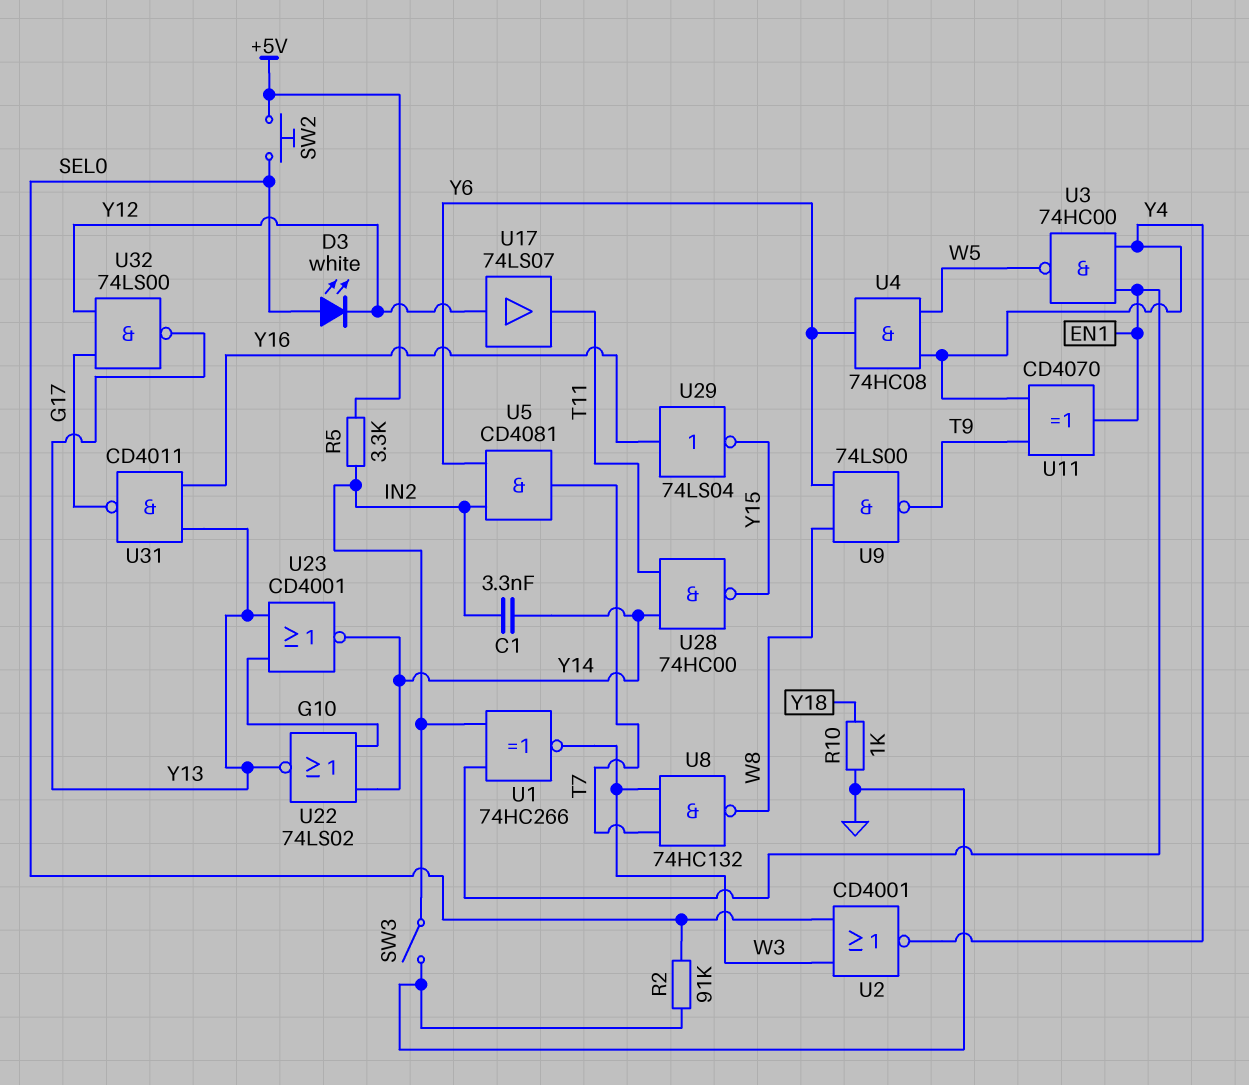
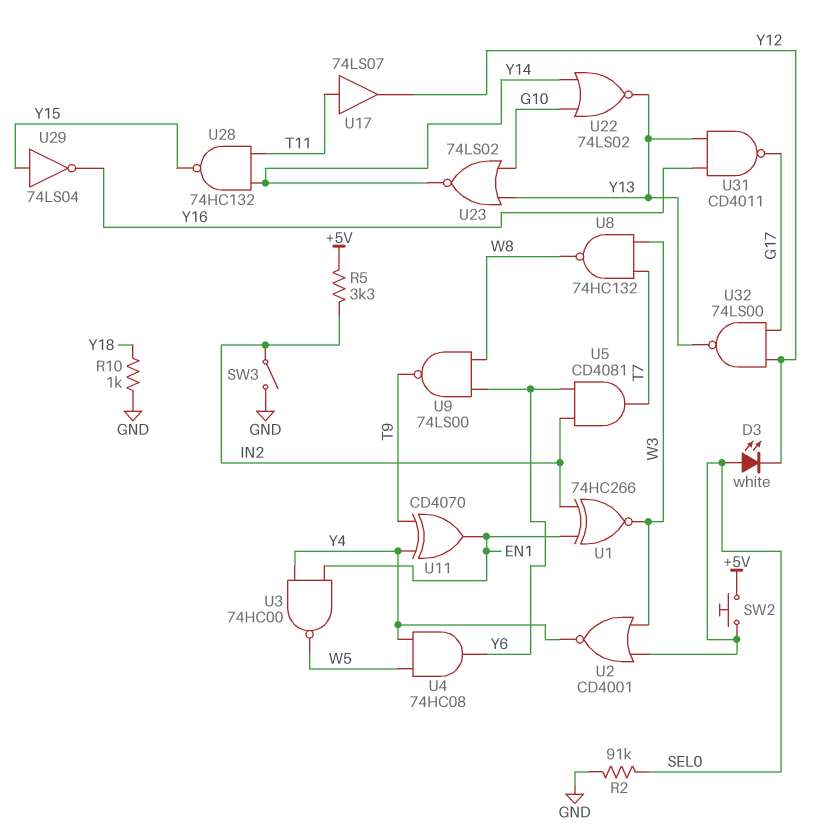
C1: 3.3nF (IN2, Y14) -> none
U17: buffer 74LS07 (in Y12, out T11) -> buffer 74LS07 (in T11, out Y12)
U23: NOR CD4001 (in G10, in Y13, out Y14) -> NOR 74LS02 (in G10, in Y13, out Y14)
U28: NAND 74HC00 (in T11, in Y14, out Y15) -> NAND 74HC132 (in T11, in Y14, out Y15)
U29: NOT 74LS04 (in Y16, out Y15) -> NOT 74LS04 (in Y15, out Y16)

